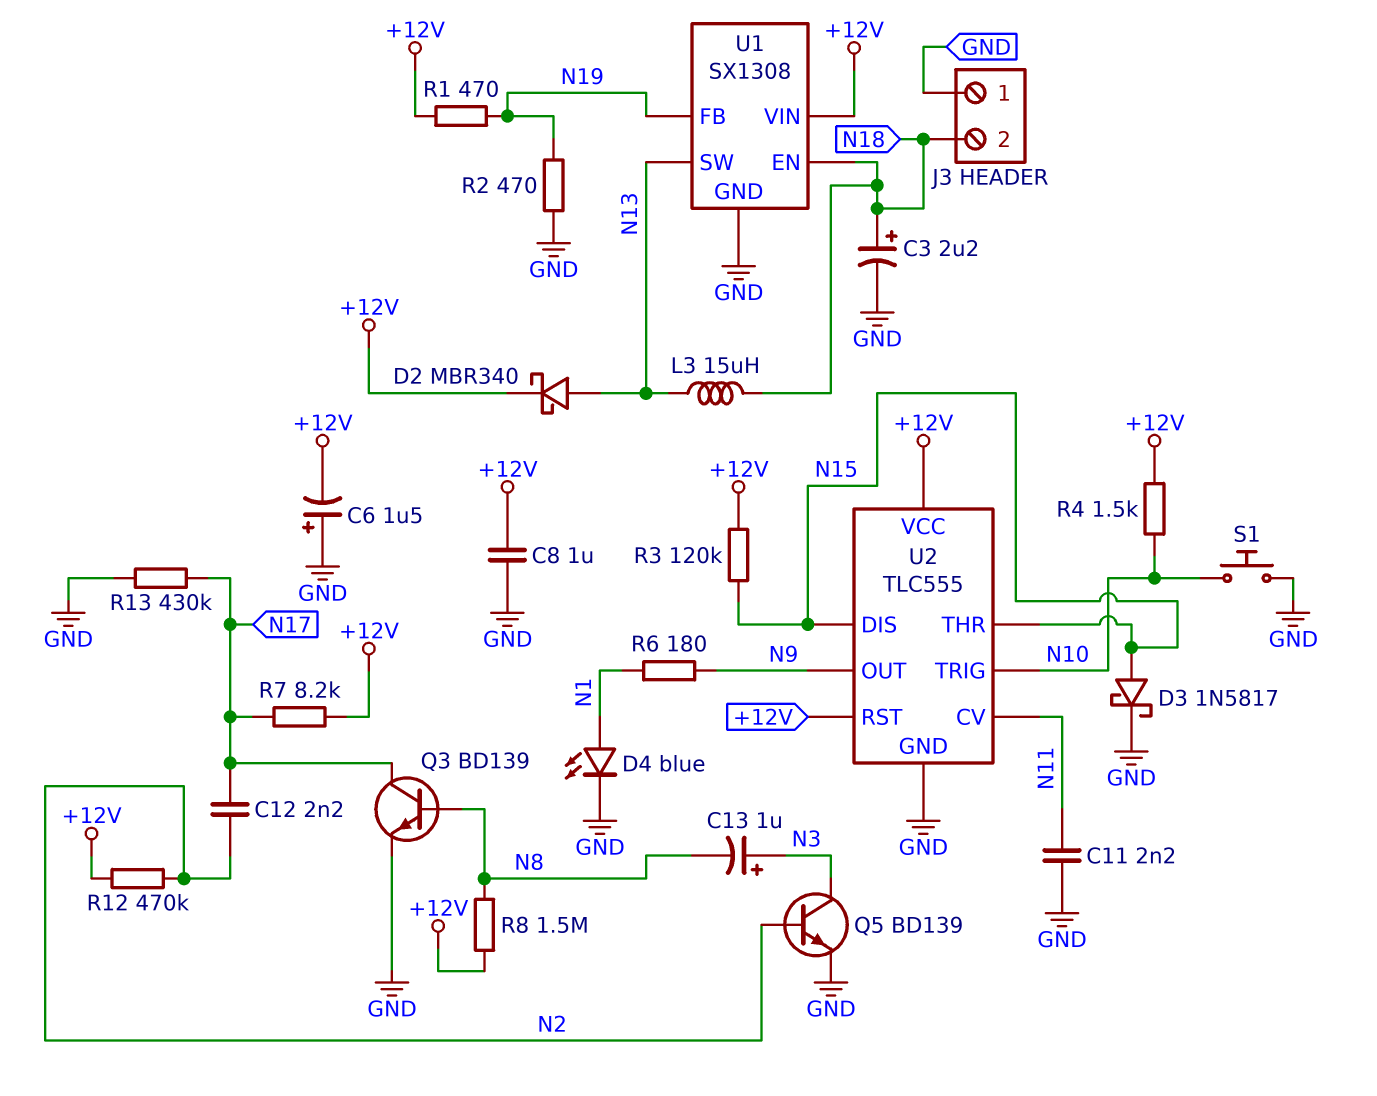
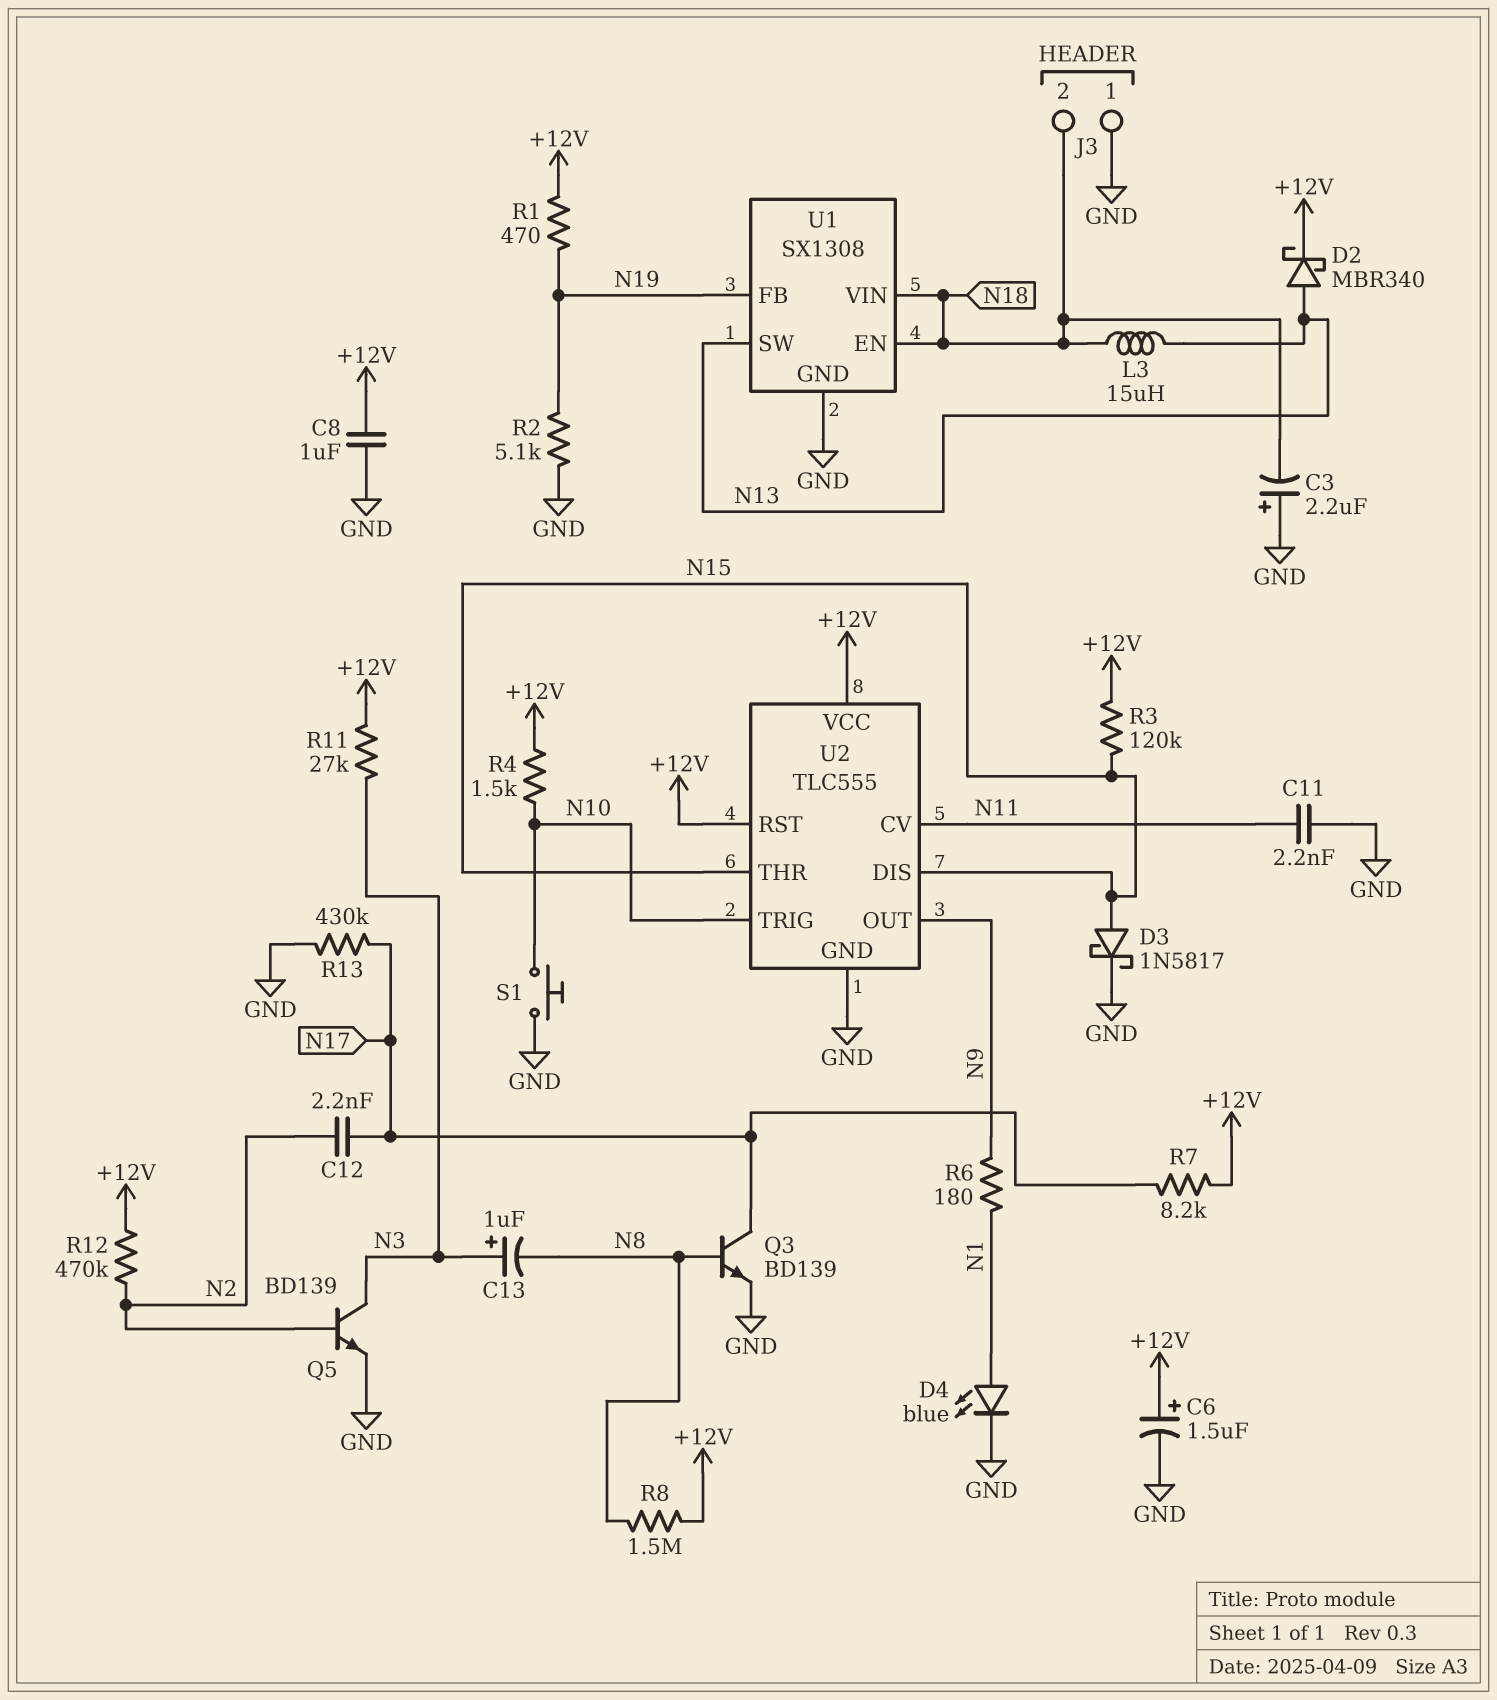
C3: 2.2uF (plus N18, minus GND) -> 2.2uF (plus GND, minus N18)
C6: 1.5uF (plus GND, minus +12V) -> 1.5uF (plus +12V, minus GND)
R2: 470 (GND, N19) -> 5.1k (GND, N19)
R11: none -> 27k (+12V, N3)
U1 pin VIN: +12V -> N18

